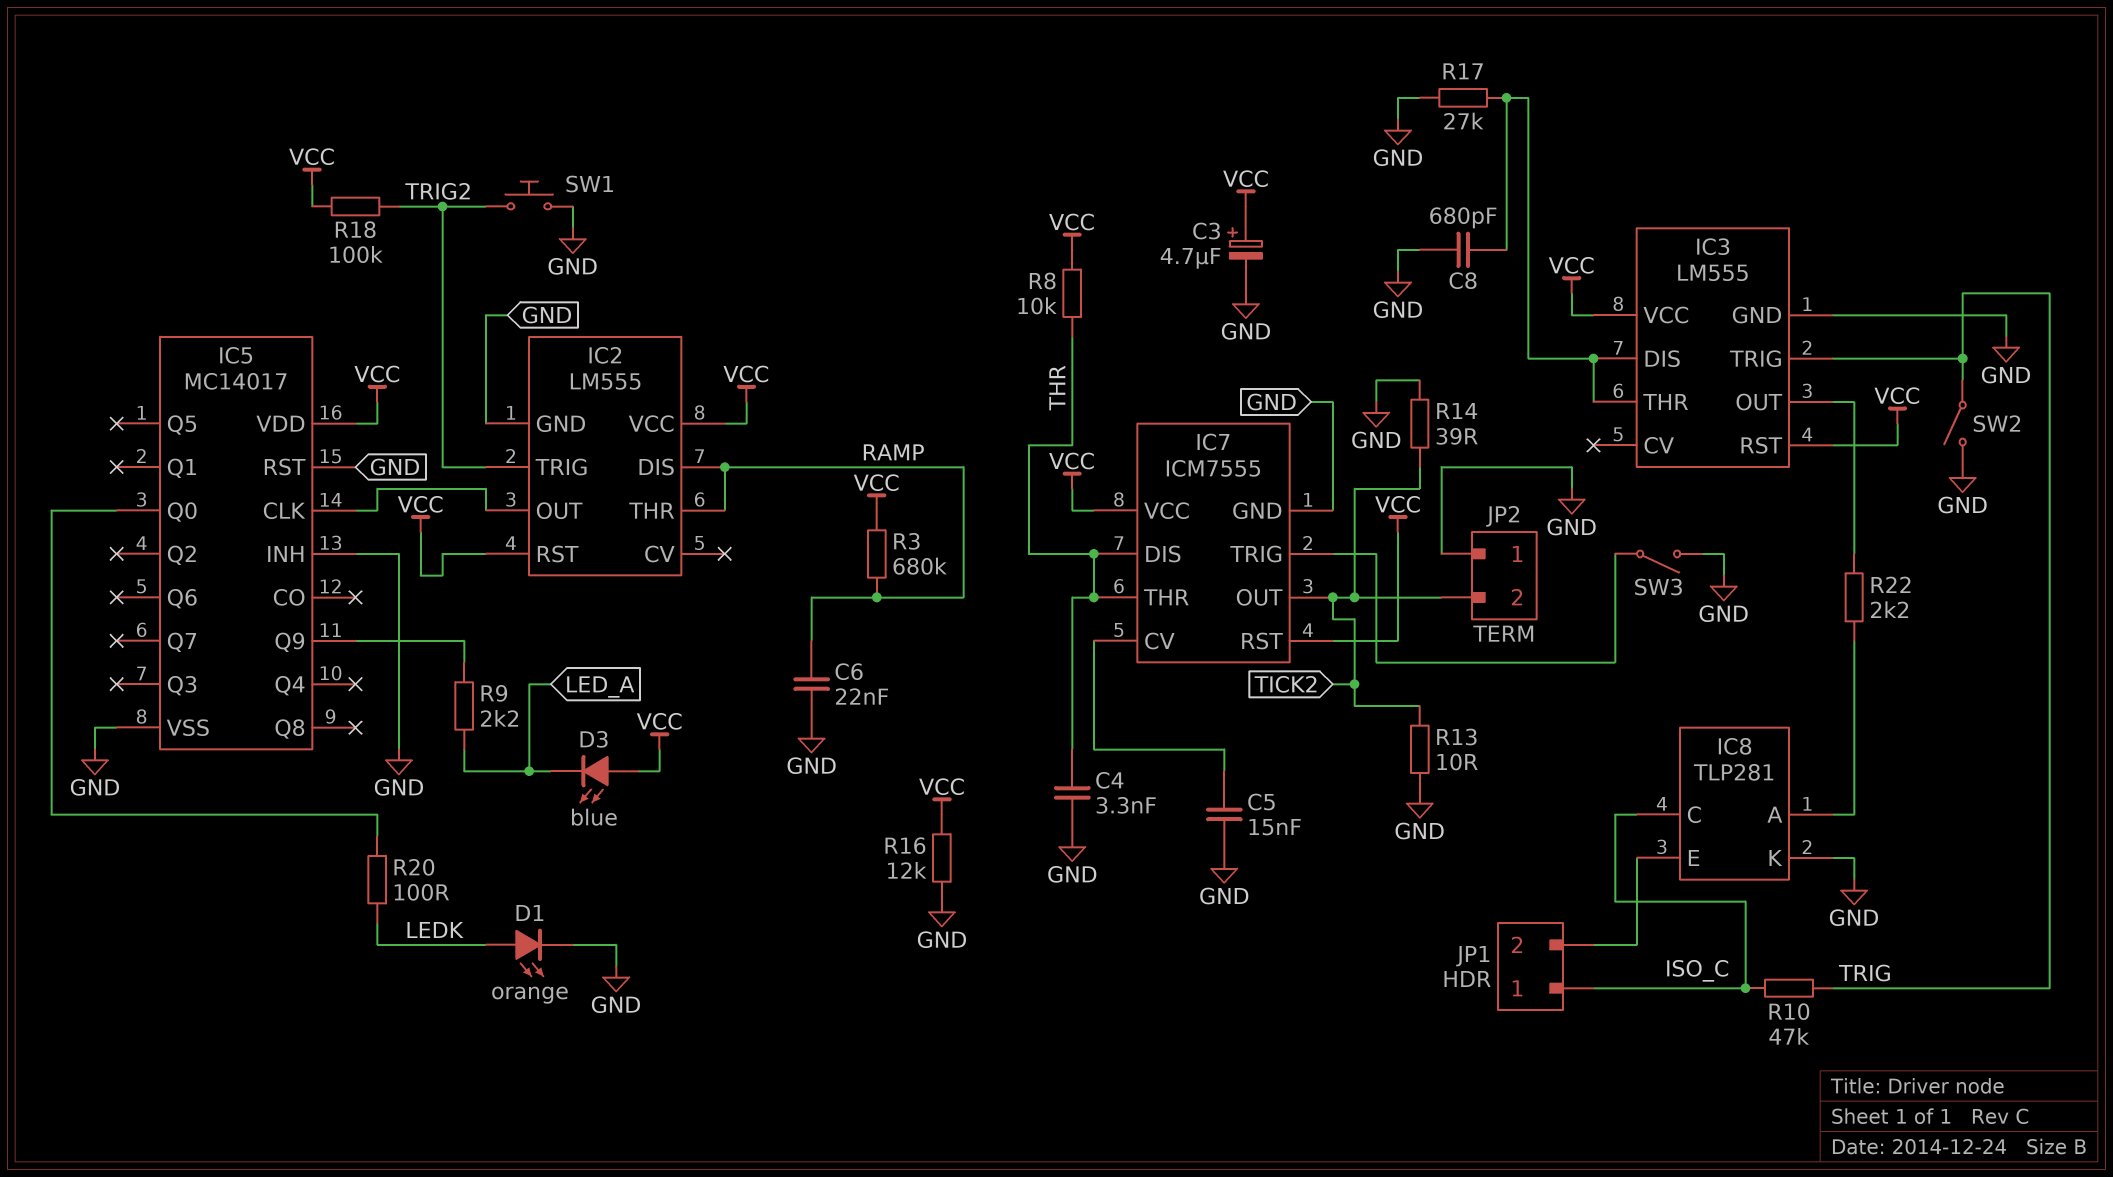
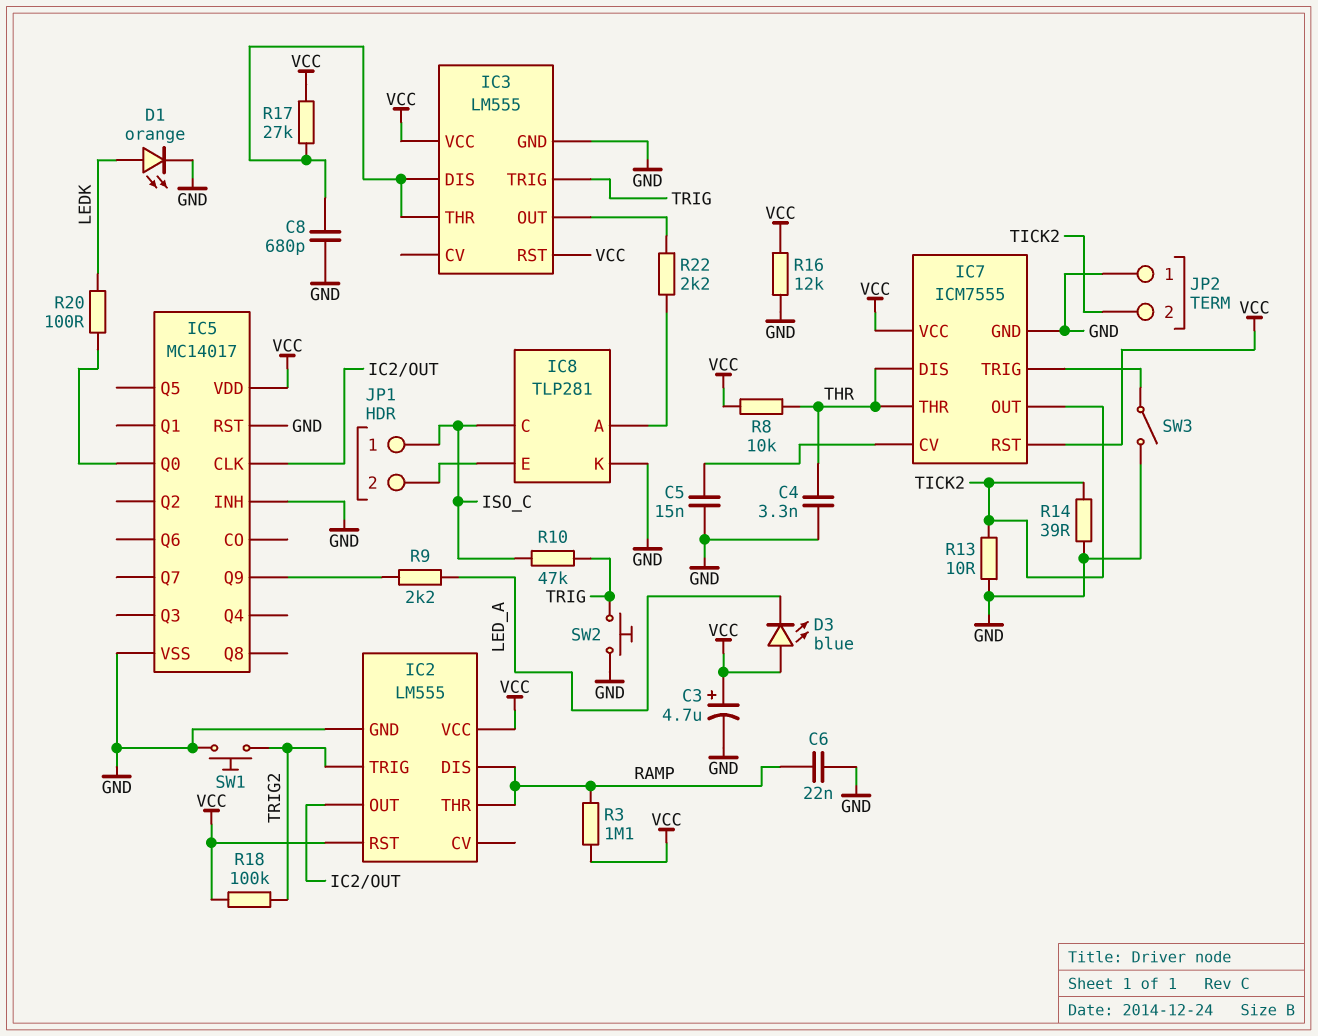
R3: 680k (RAMP, VCC) -> 1.1M (RAMP, VCC)
R17: 27k (GND, IC3/DIS) -> 27k (IC3/DIS, VCC)
SW2: switch (GND, TRIG) -> button (GND, TRIG)

